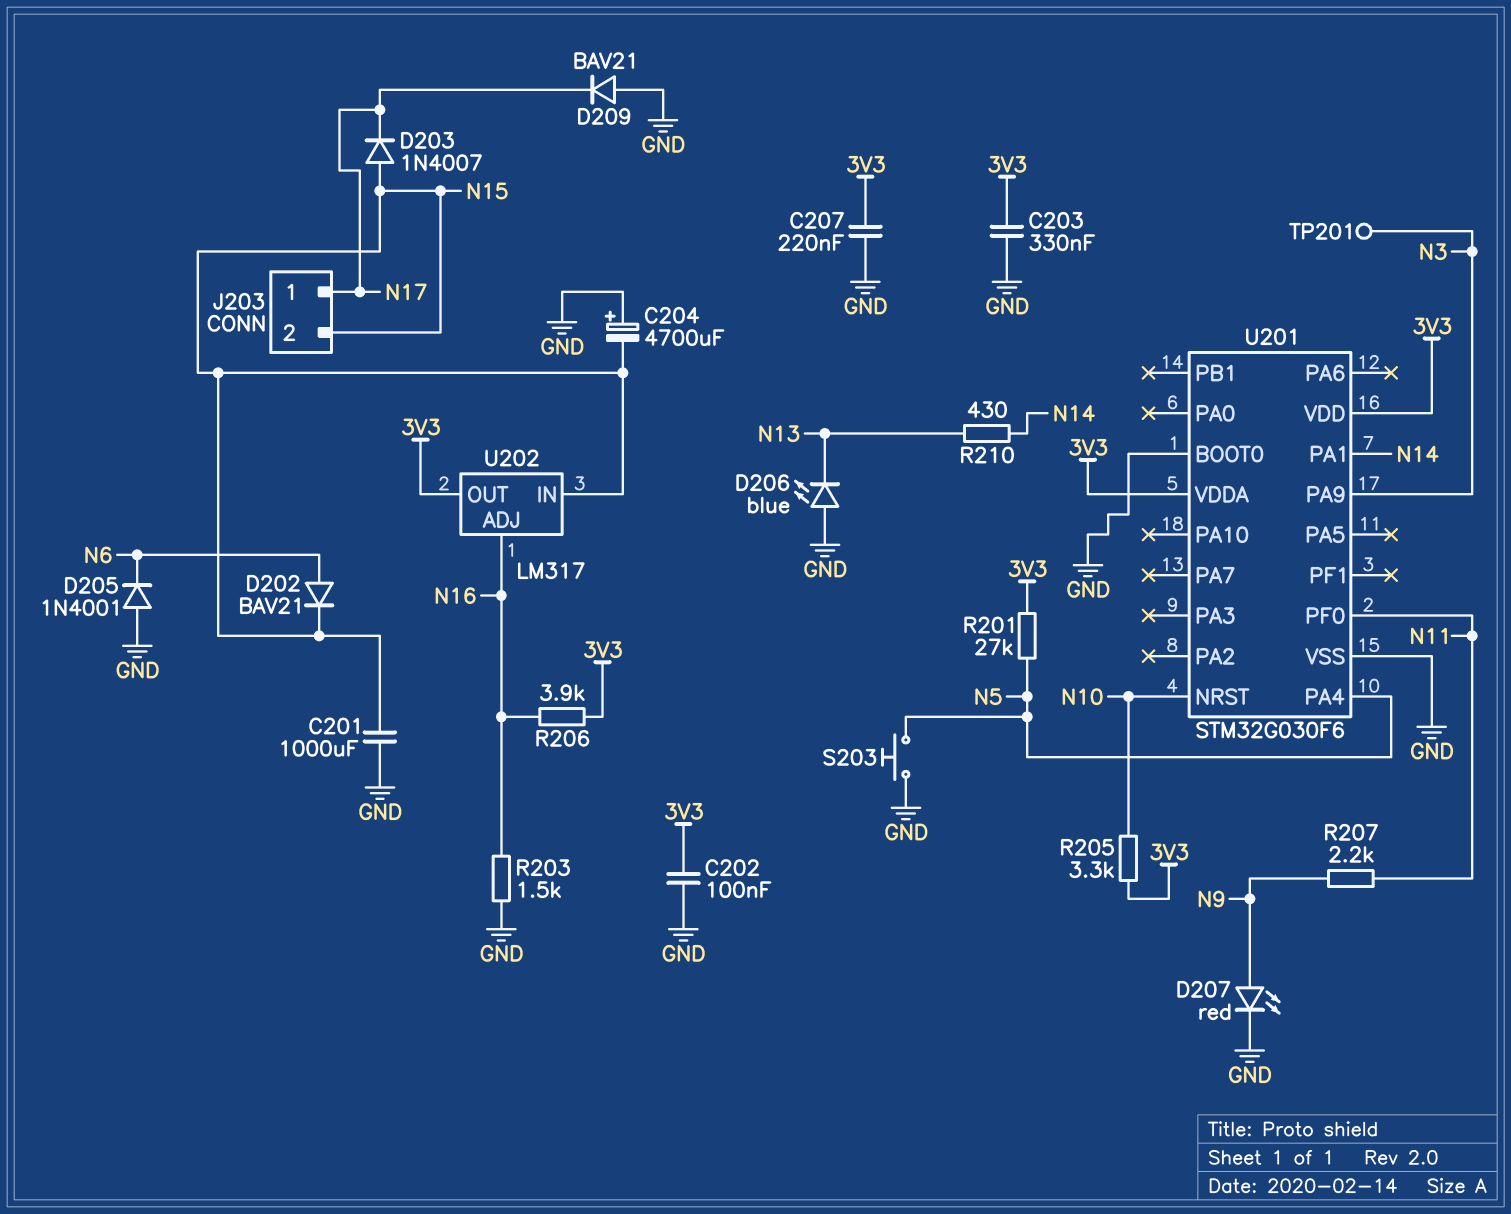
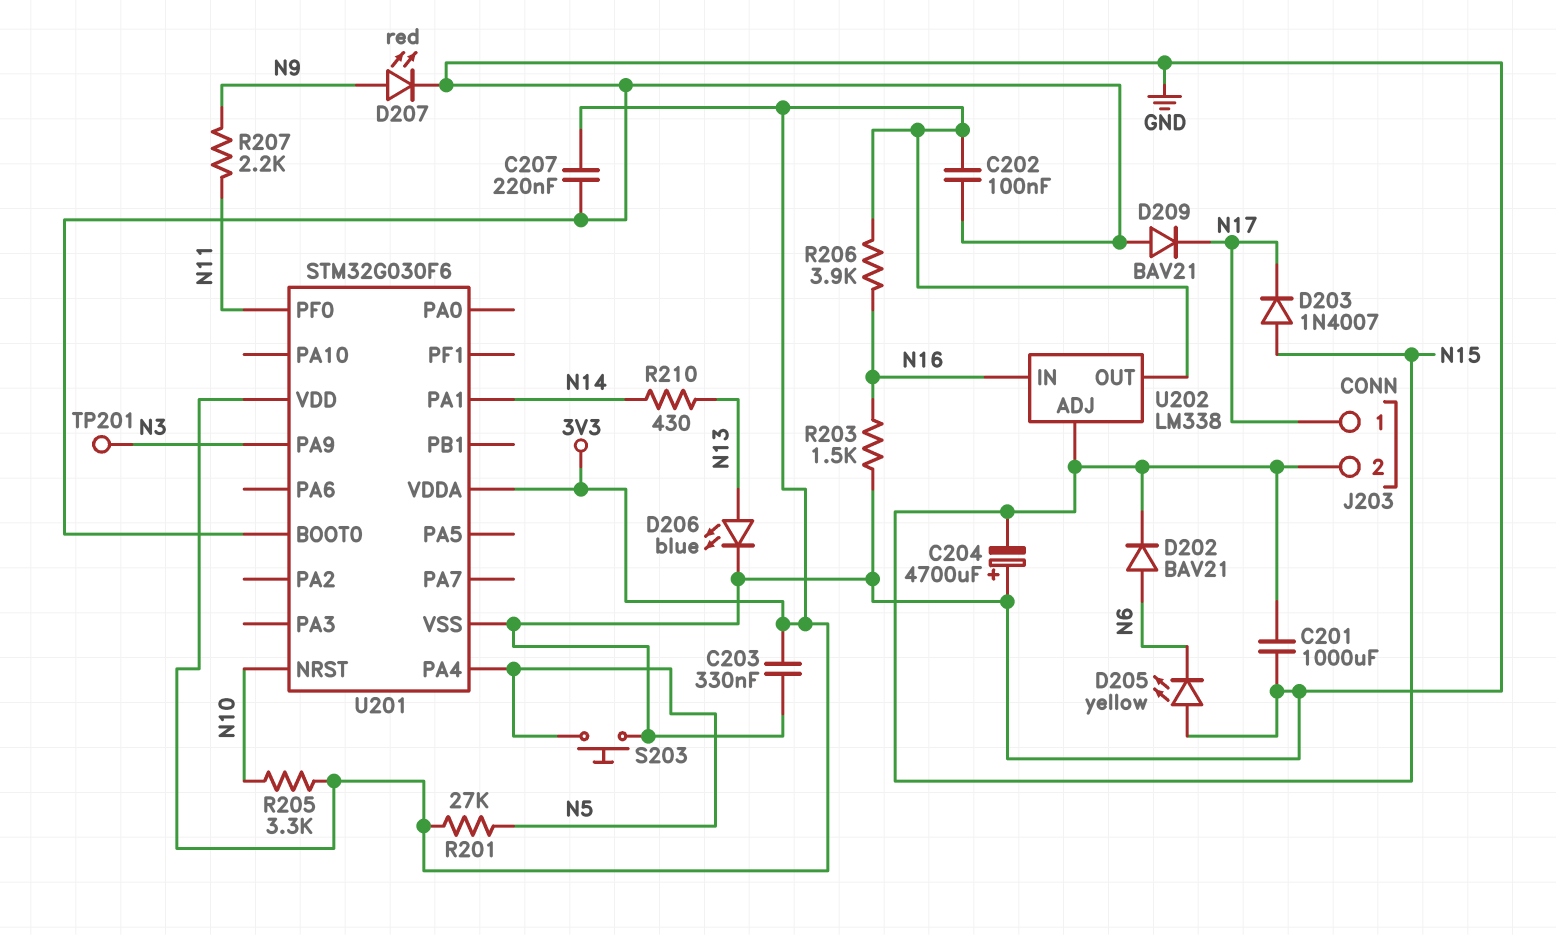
D205: diode 1N4001 (A GND, K N6) -> LED yellow (A GND, K N6)
D206: LED blue (A GND, K N13) -> LED blue (A N13, K GND)
U202: LM317 -> LM338
U202 pin ADJ: N16 -> N15
U202 pin IN: N15 -> N16

